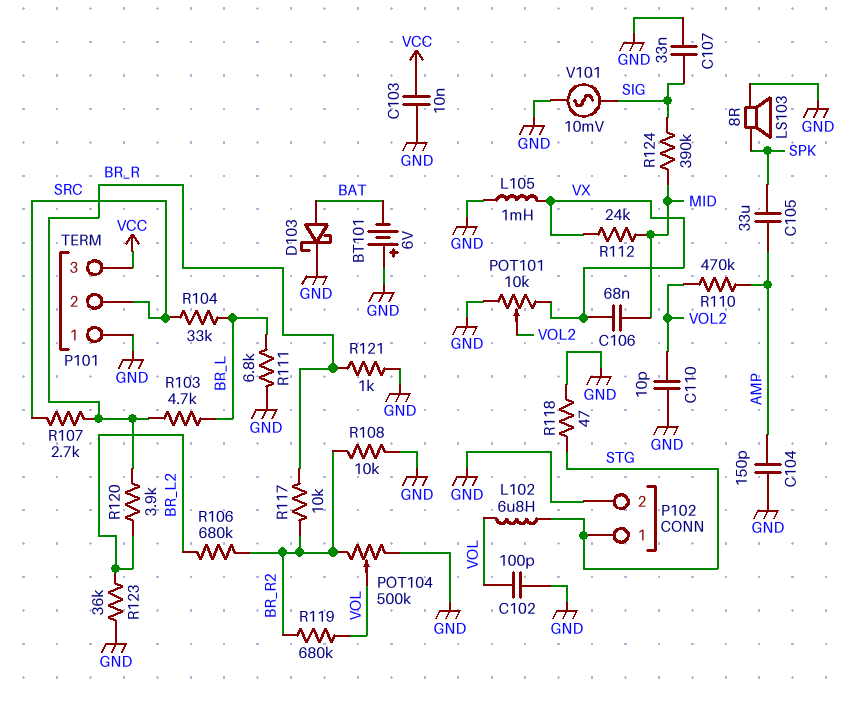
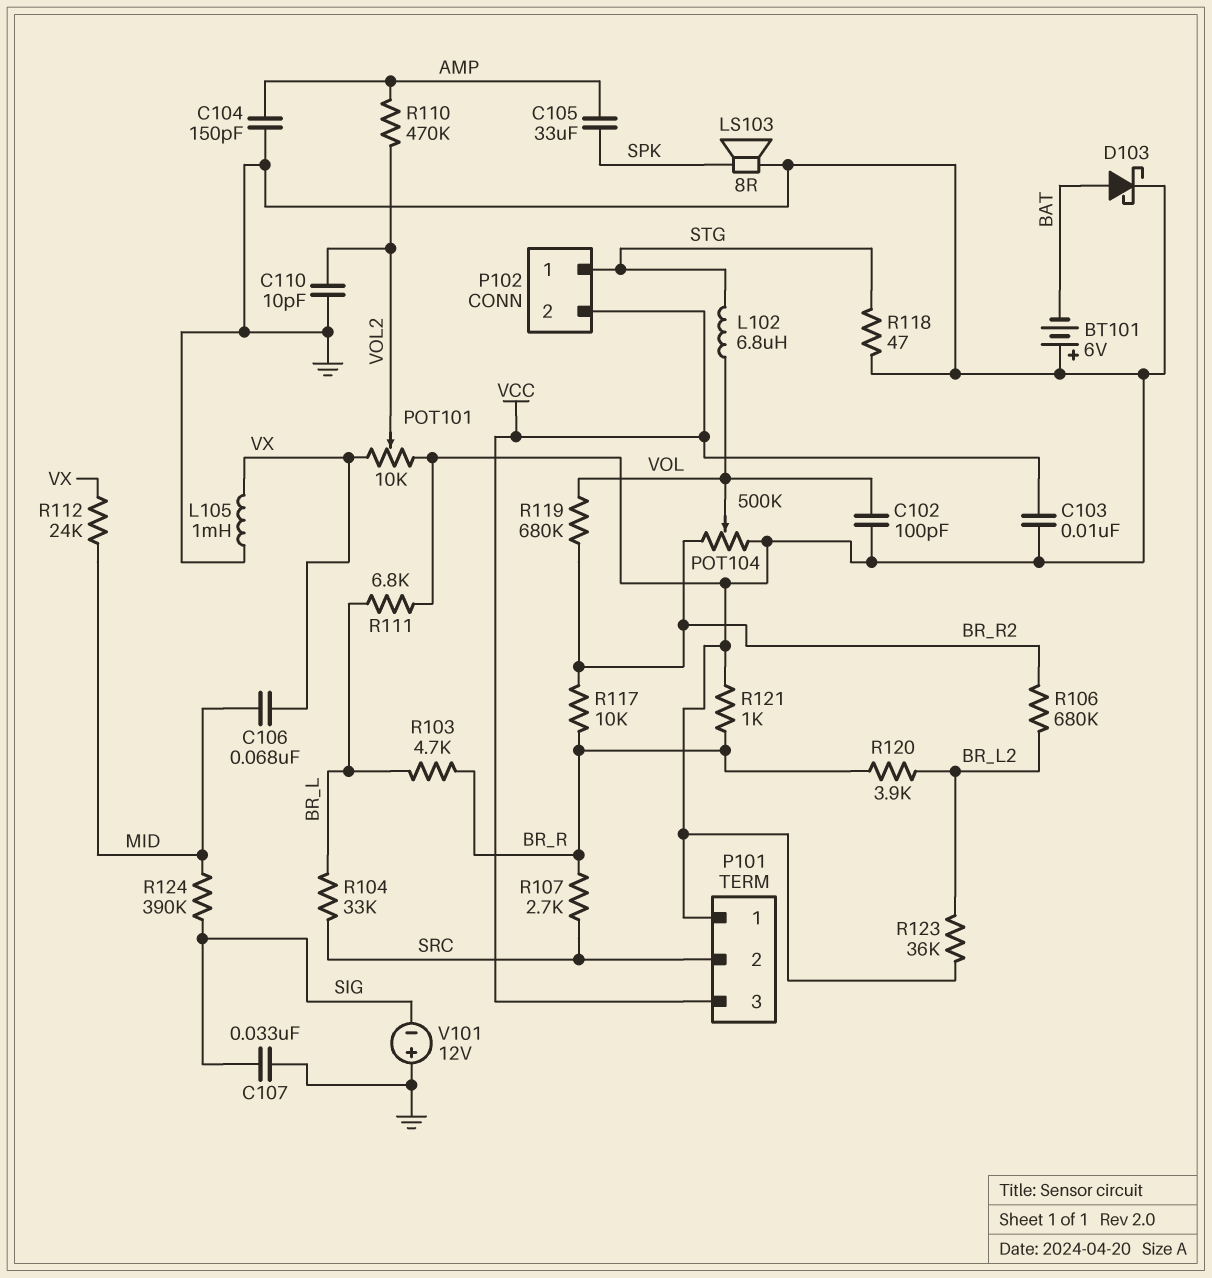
P102 pin 2: GND -> VCC
R108: 10k (BR_R2, GND) -> none
V101: AC 10mV (GND, SIG) -> 12V (plus GND, minus SIG)

